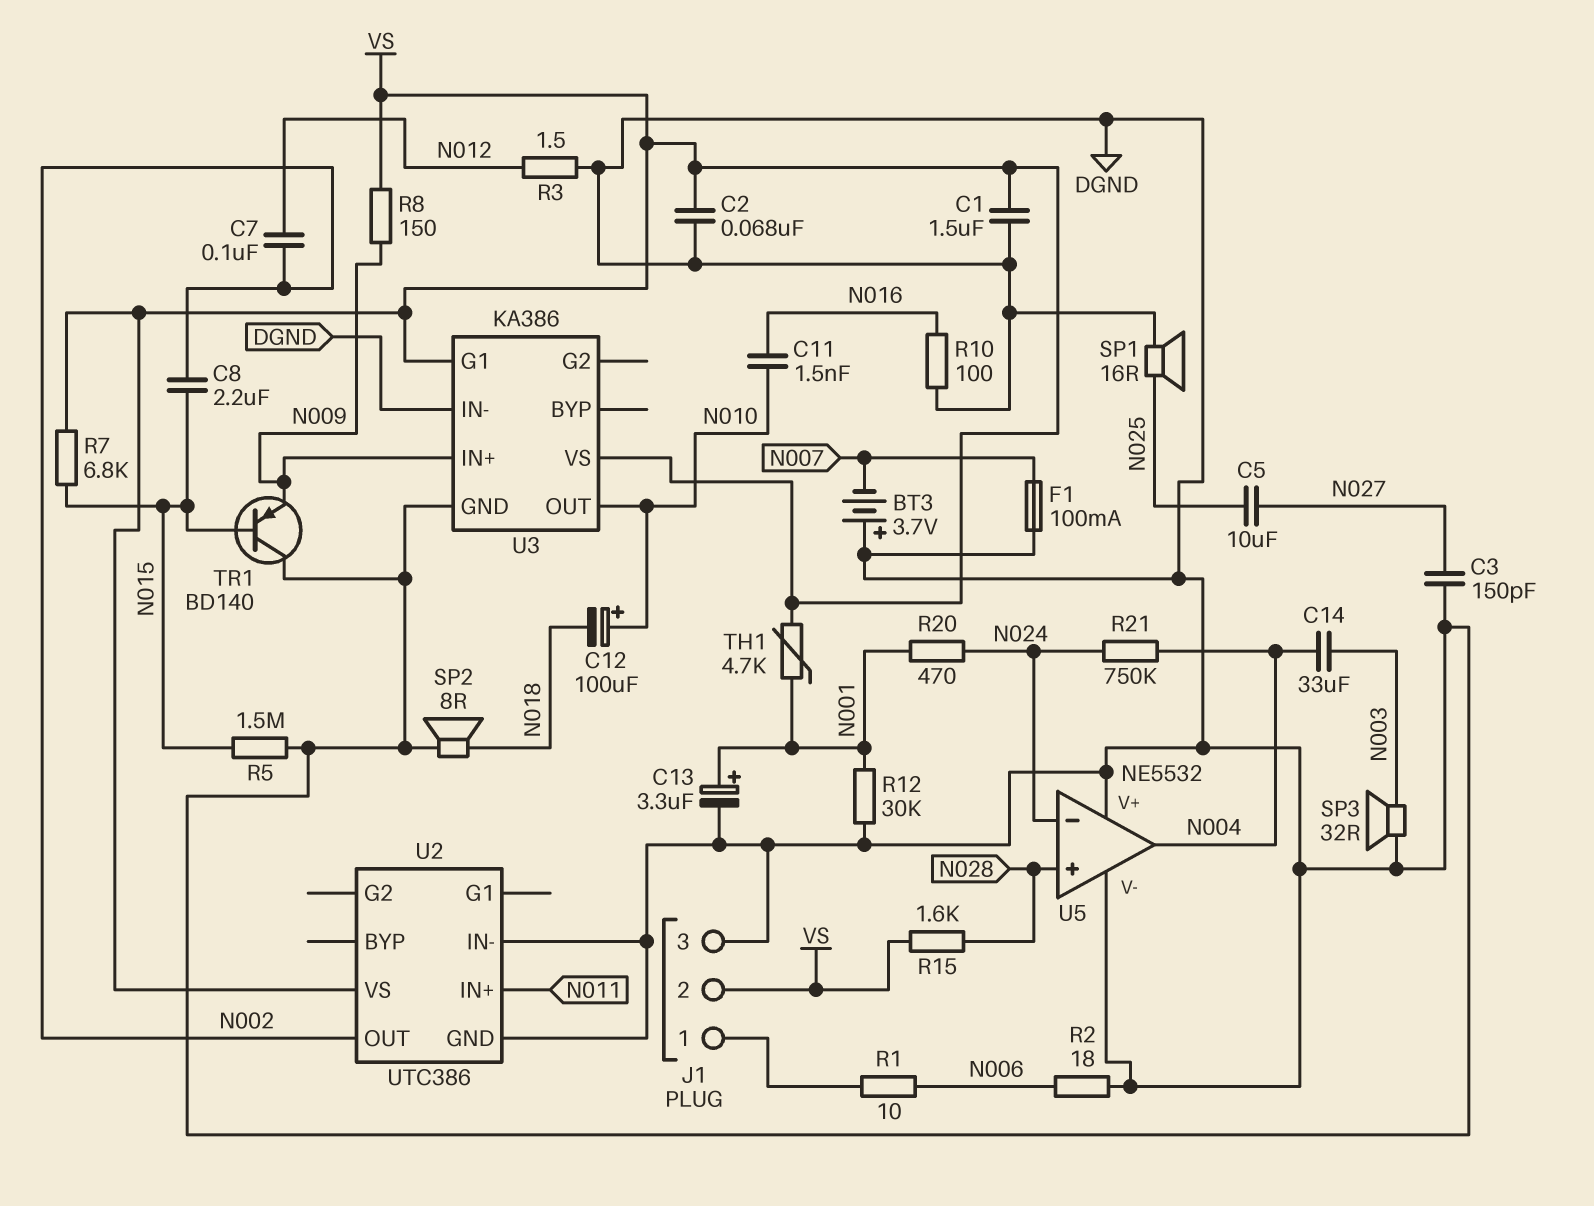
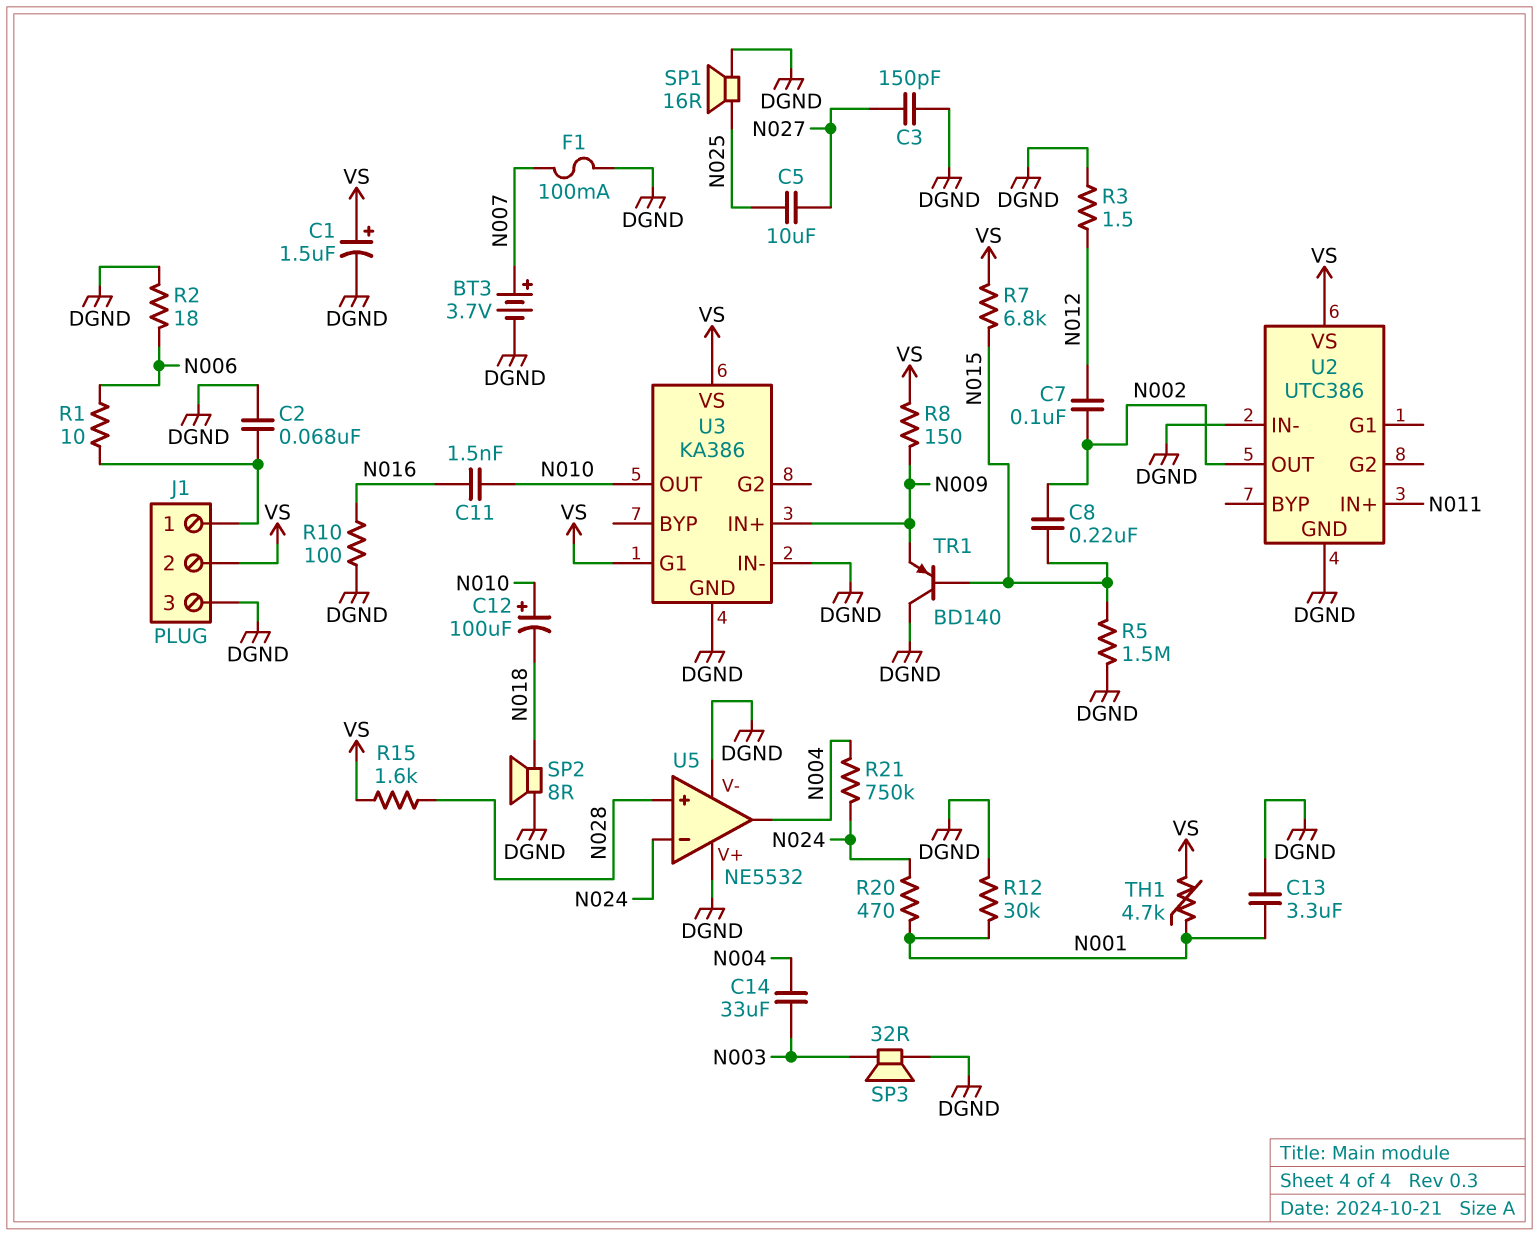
BT3: 3.7V (plus DGND, minus N007) -> 3.7V (plus N007, minus DGND)
C1: 1.5uF (DGND, VS) -> 1.5uF (plus VS, minus DGND)
C2: 68nF (DGND, VS) -> 68nF (DGND, J1/1)
C8: 2.2uF (N002, N015) -> 220nF (N002, N015)
C13: 3.3uF (plus N001, minus DGND) -> 3.3uF (DGND, N001)

